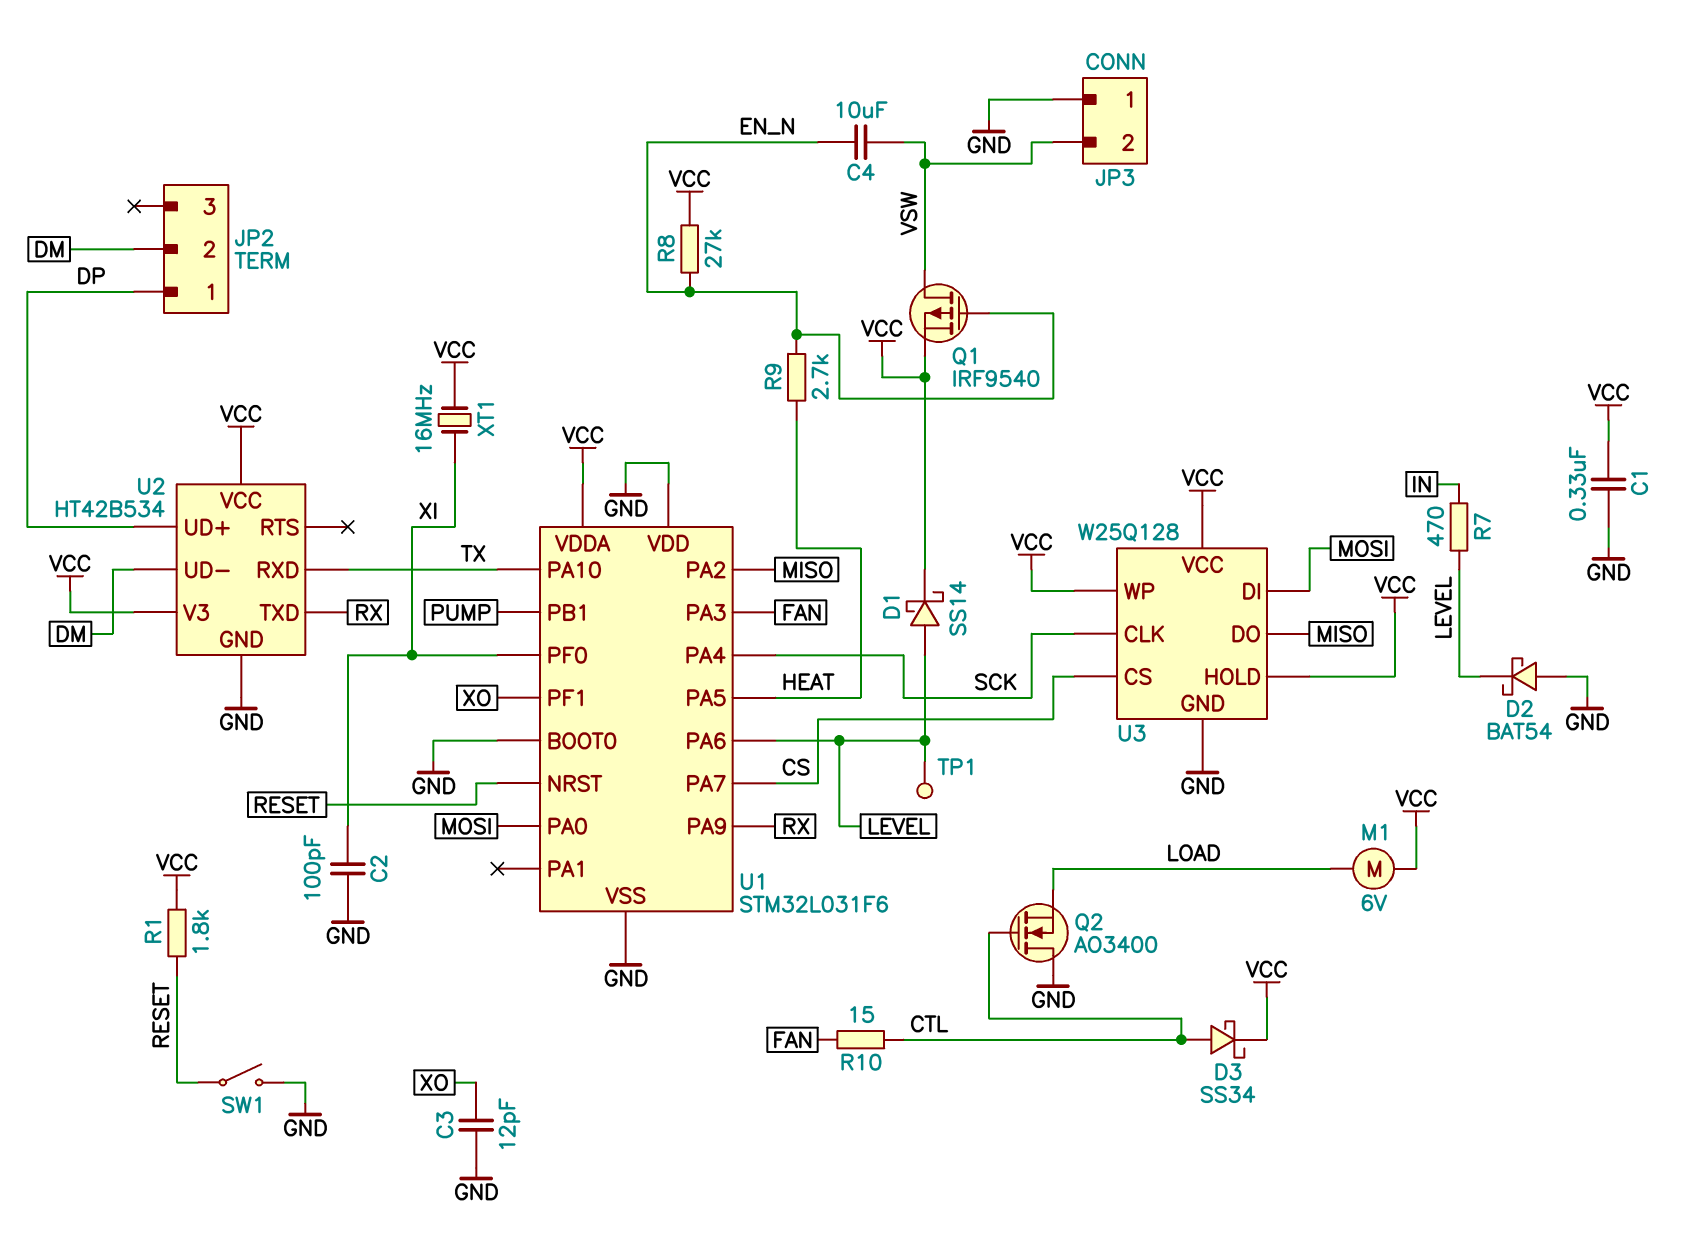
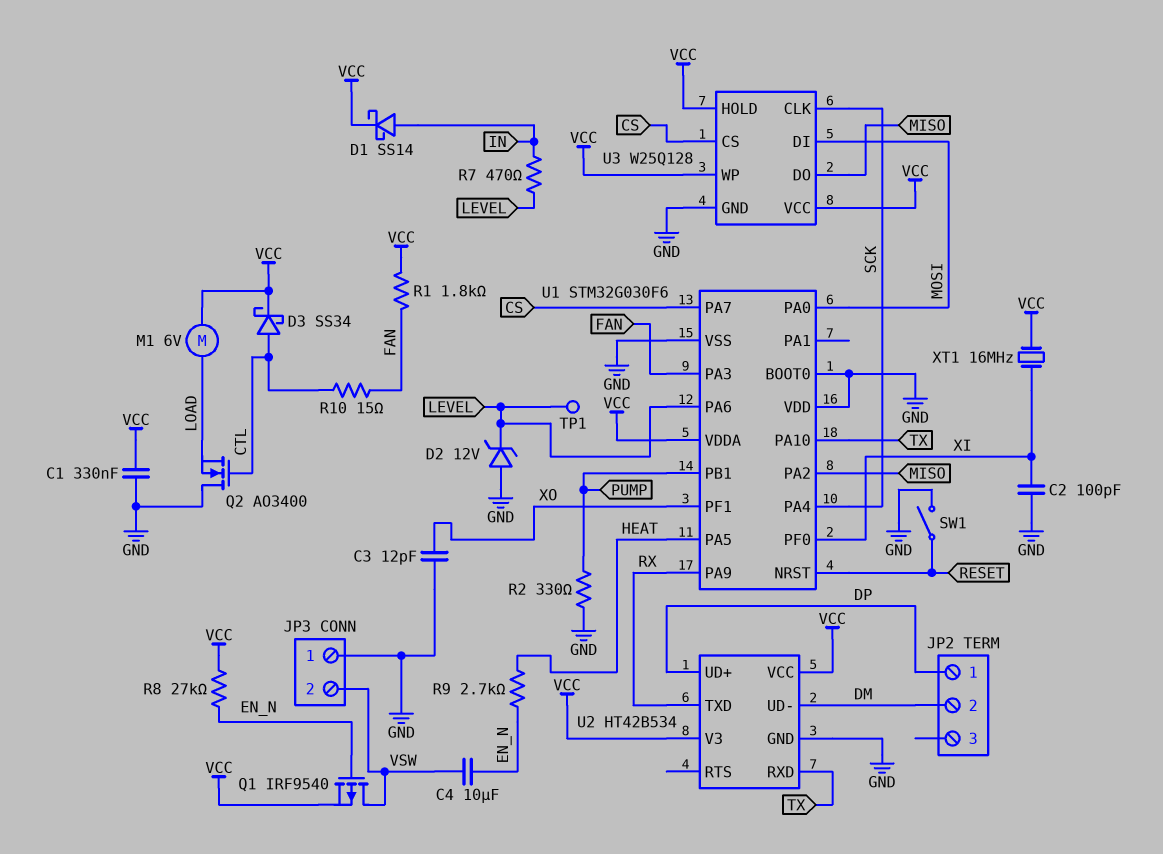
D1: schottky SS14 (A LEVEL, K VCC) -> schottky SS14 (A IN, K VCC)
D2: schottky BAT54 (A GND, K LEVEL) -> zener 12V (A GND, K LEVEL)
R1: 1.8k (RESET, VCC) -> 1.8k (FAN, VCC)
R2: none -> 330 (GND, PUMP)
U1: STM32L031F6 -> STM32G030F6

